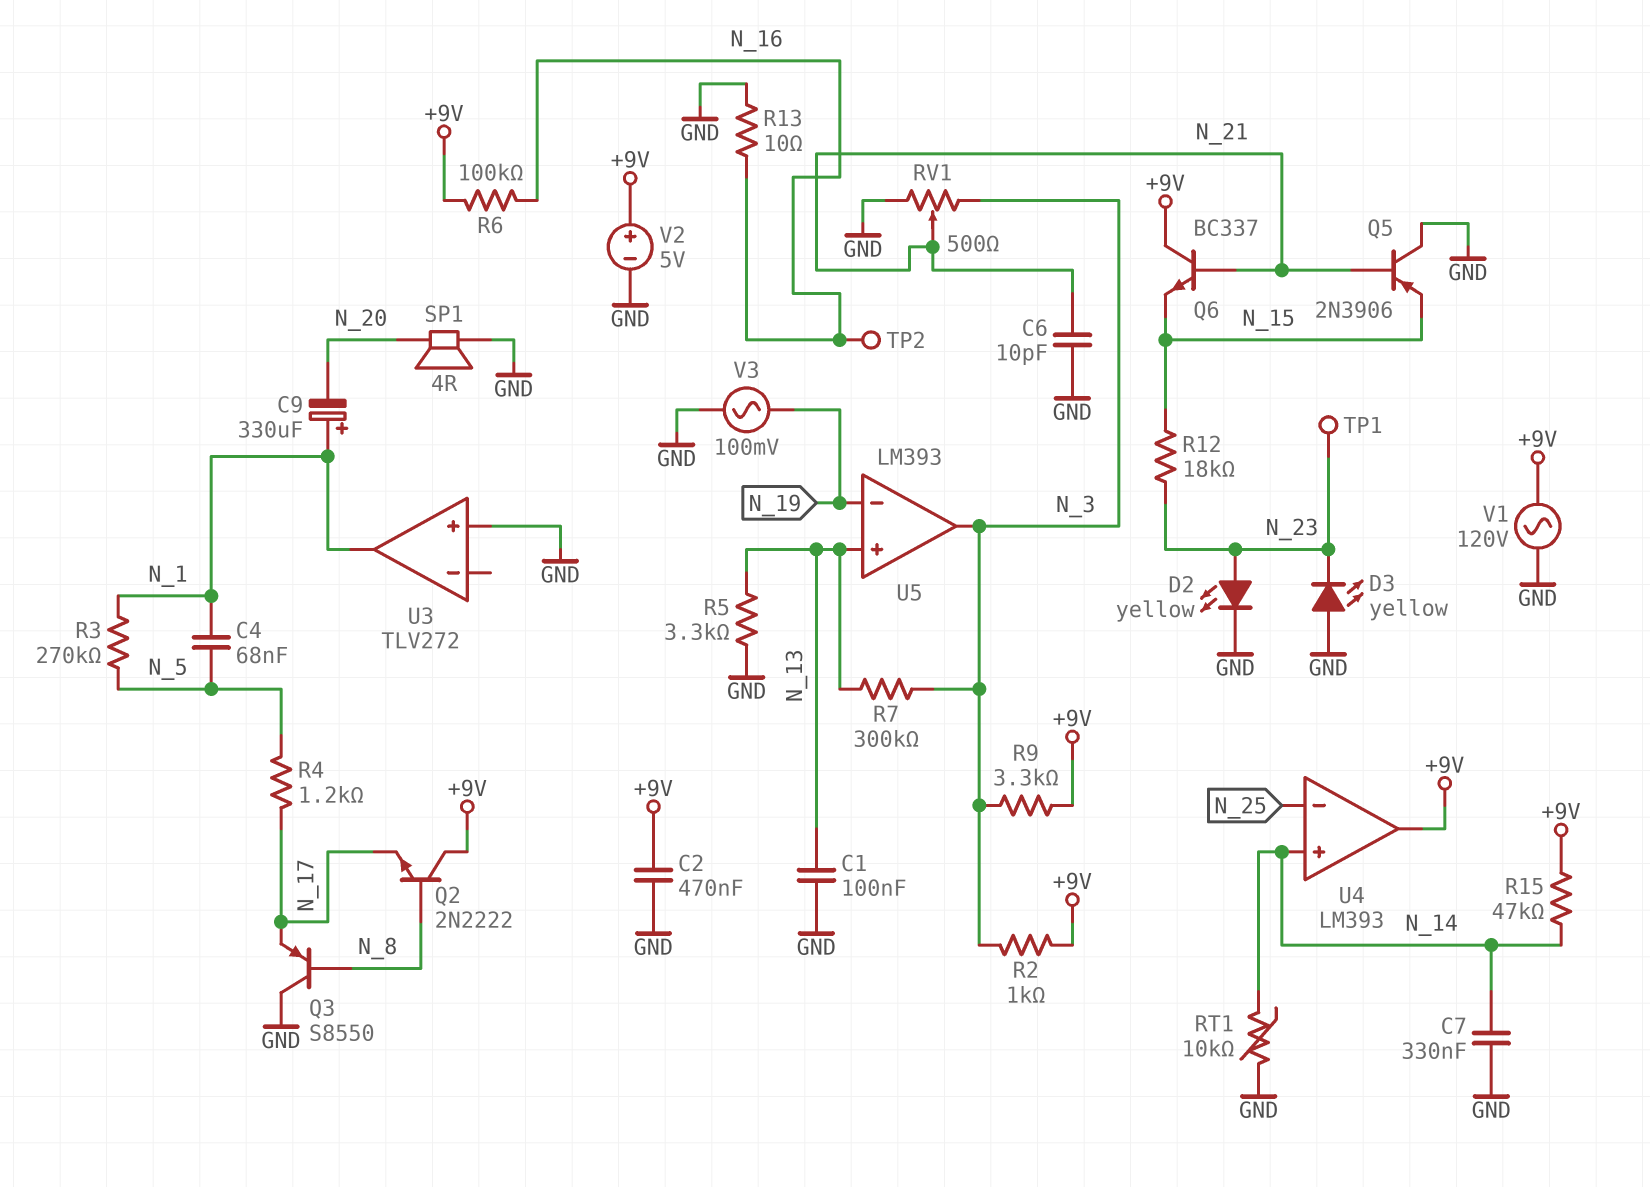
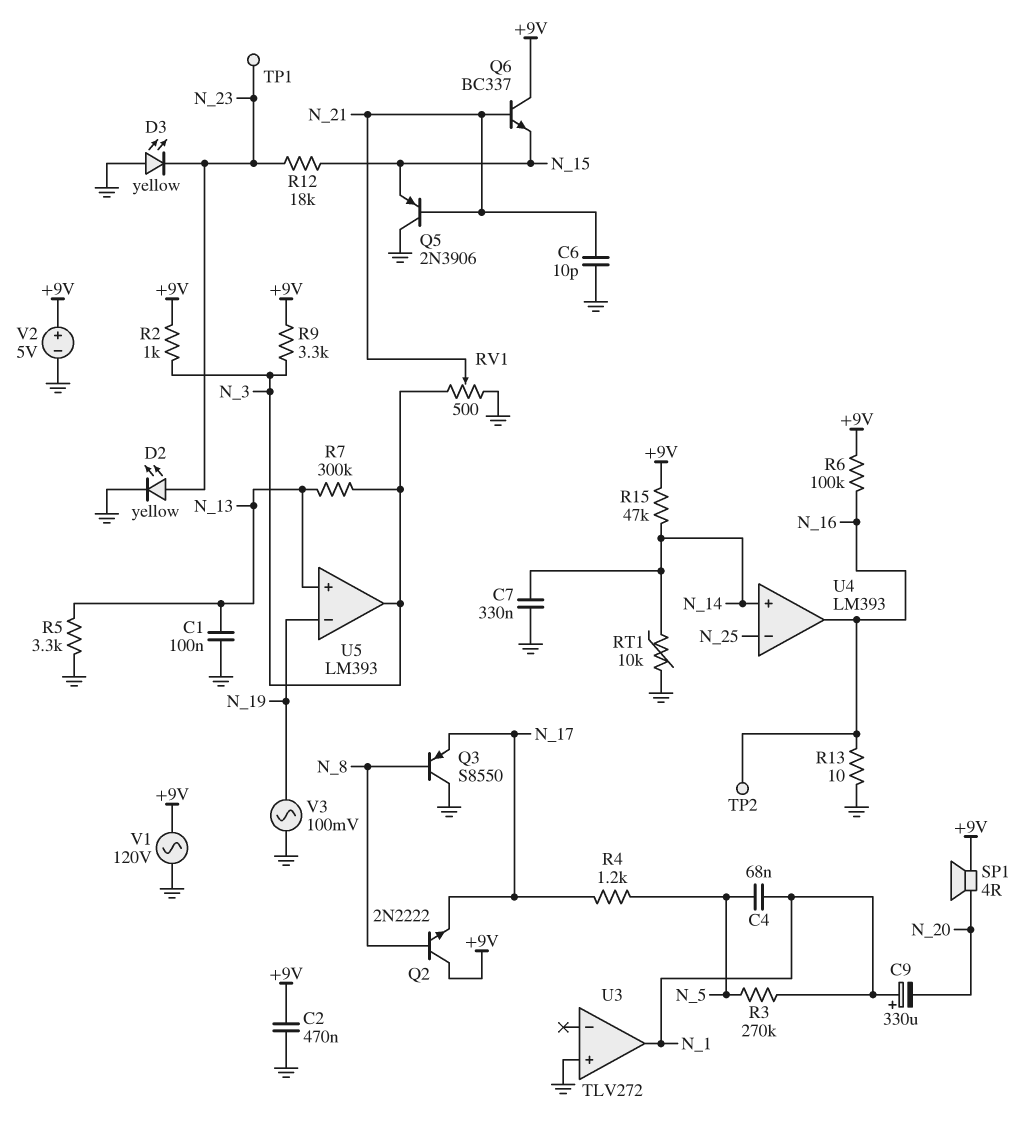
SP1: speaker 4R (GND, N_20) -> speaker 4R (+9V, N_20)
U4 pin out: +9V -> N_16

